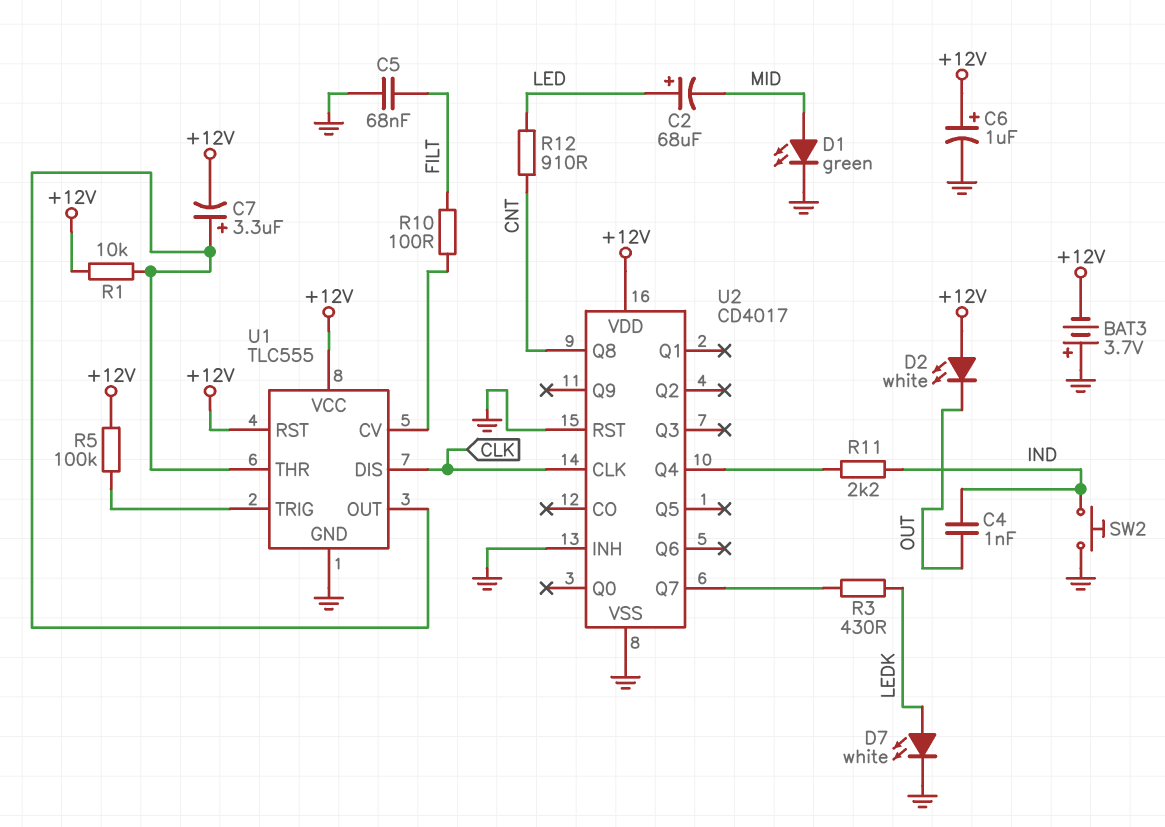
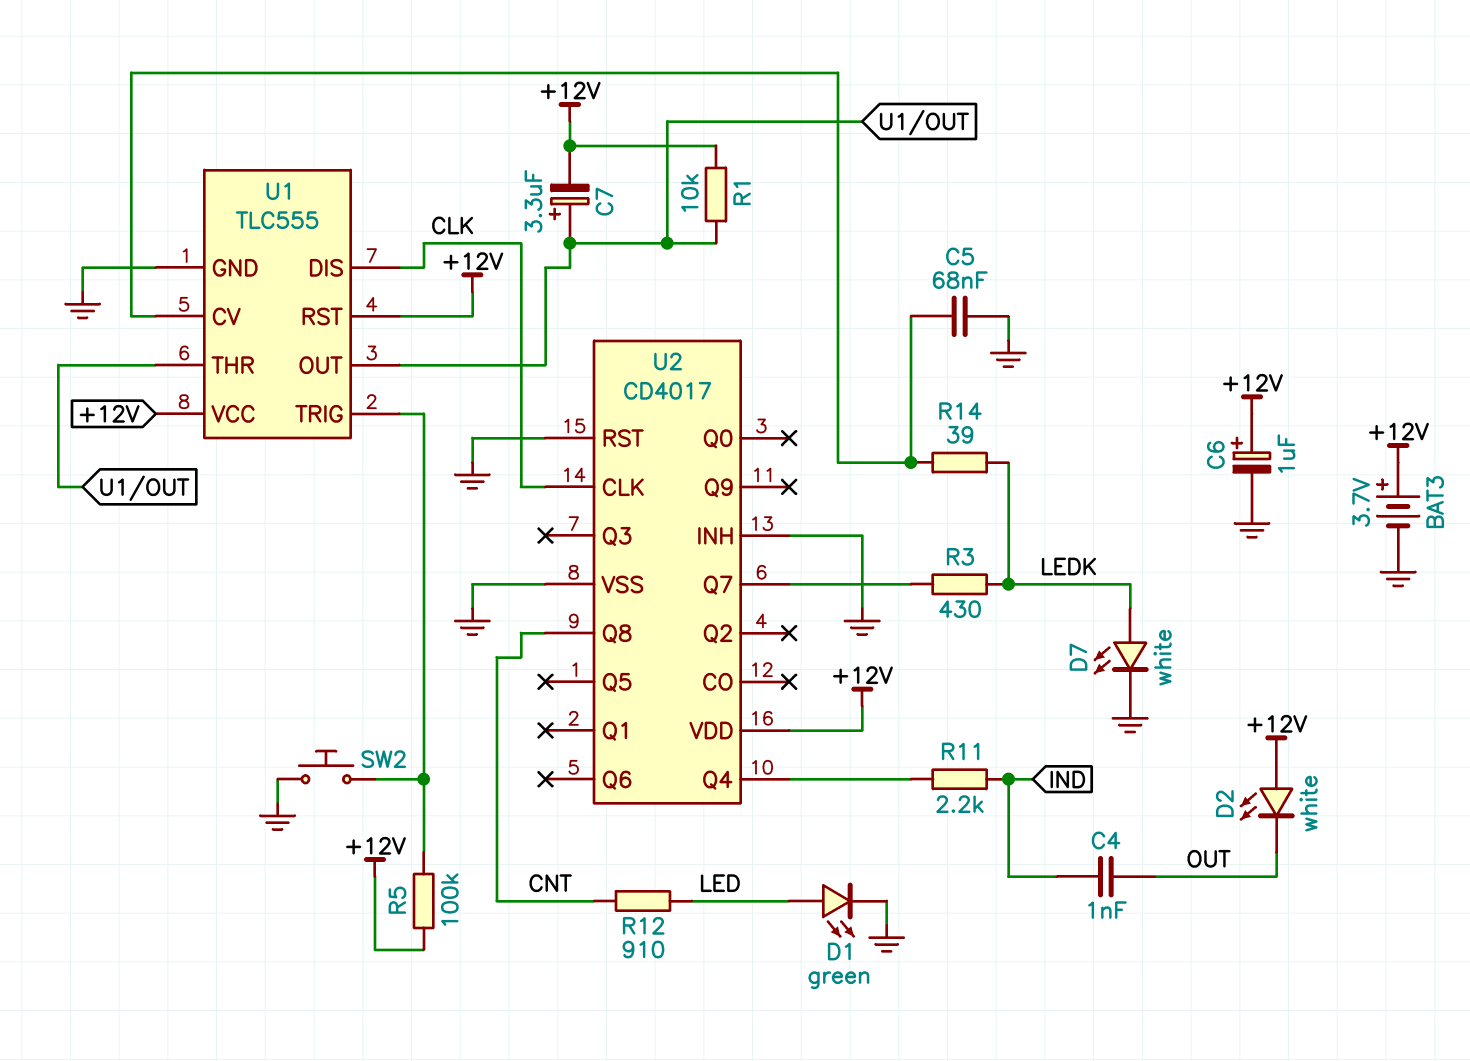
BAT3: 3.7V (plus GND, minus +12V) -> 3.7V (plus +12V, minus GND)
C2: 68uF (plus LED, minus MID) -> none
C5: 68nF (FILT, GND) -> 68nF (GND, U1/CV)
D1: LED green (A MID, K GND) -> LED green (A LED, K GND)
R10: 100 (FILT, U1/CV) -> none
R14: none -> 39 (LEDK, U1/CV)
SW2: button (GND, IND) -> button (GND, U1/TRIG)

